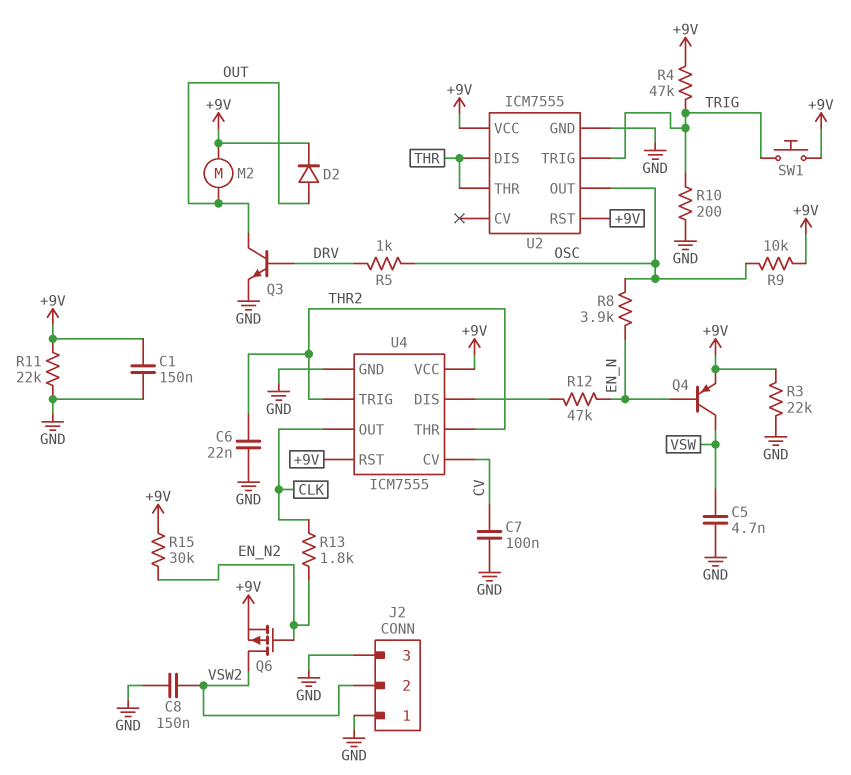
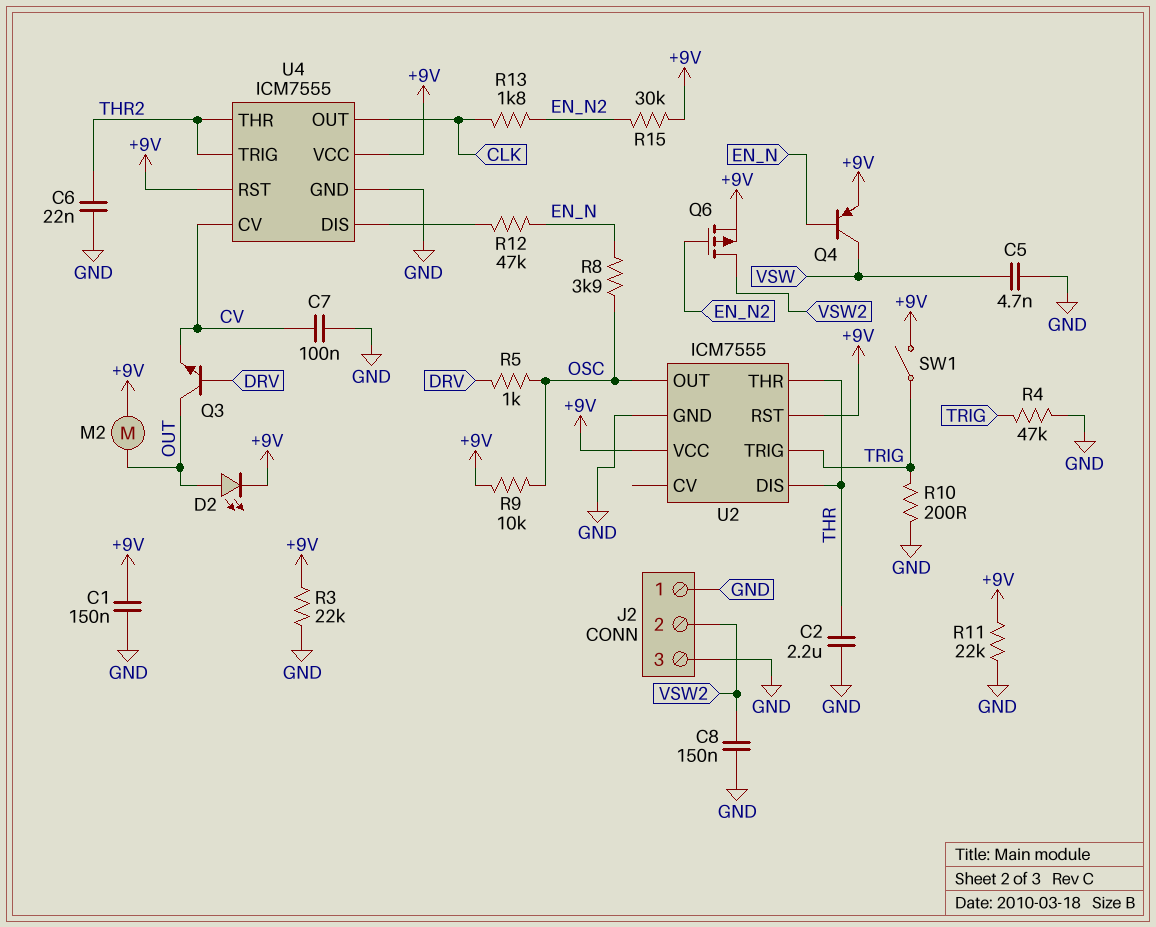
C2: none -> 2.2uF (GND, THR)
D2: diode (A OUT, K +9V) -> LED (A OUT, K +9V)
Q3: NPN (B DRV, C OUT, E GND) -> NPN (B DRV, C OUT, E CV)
R4: 47k (+9V, TRIG) -> 47k (GND, TRIG)
SW1: button (+9V, TRIG) -> switch (+9V, TRIG)

